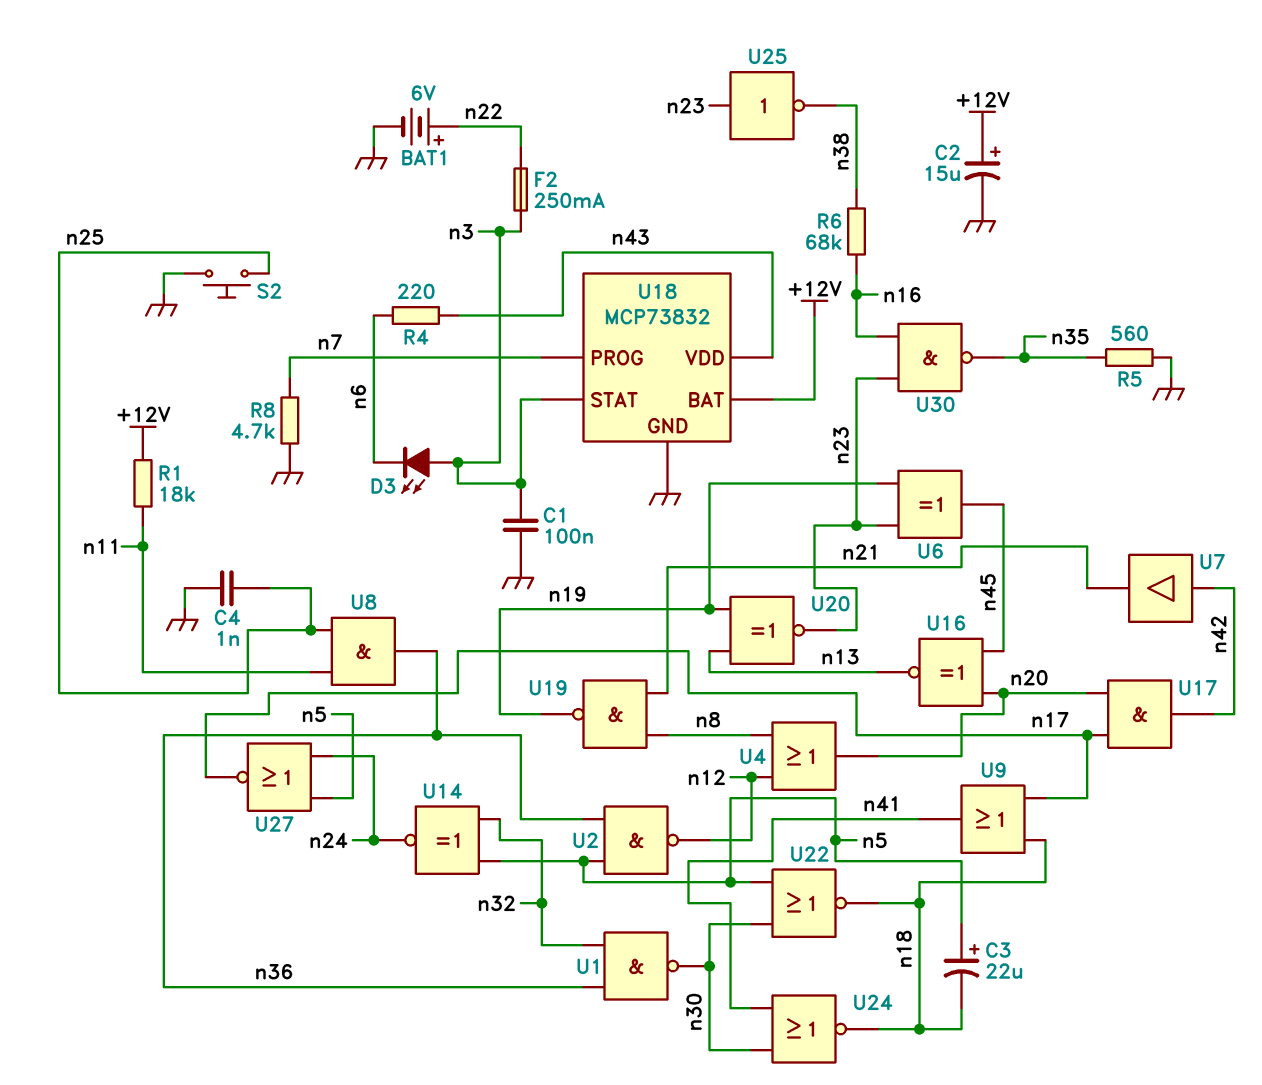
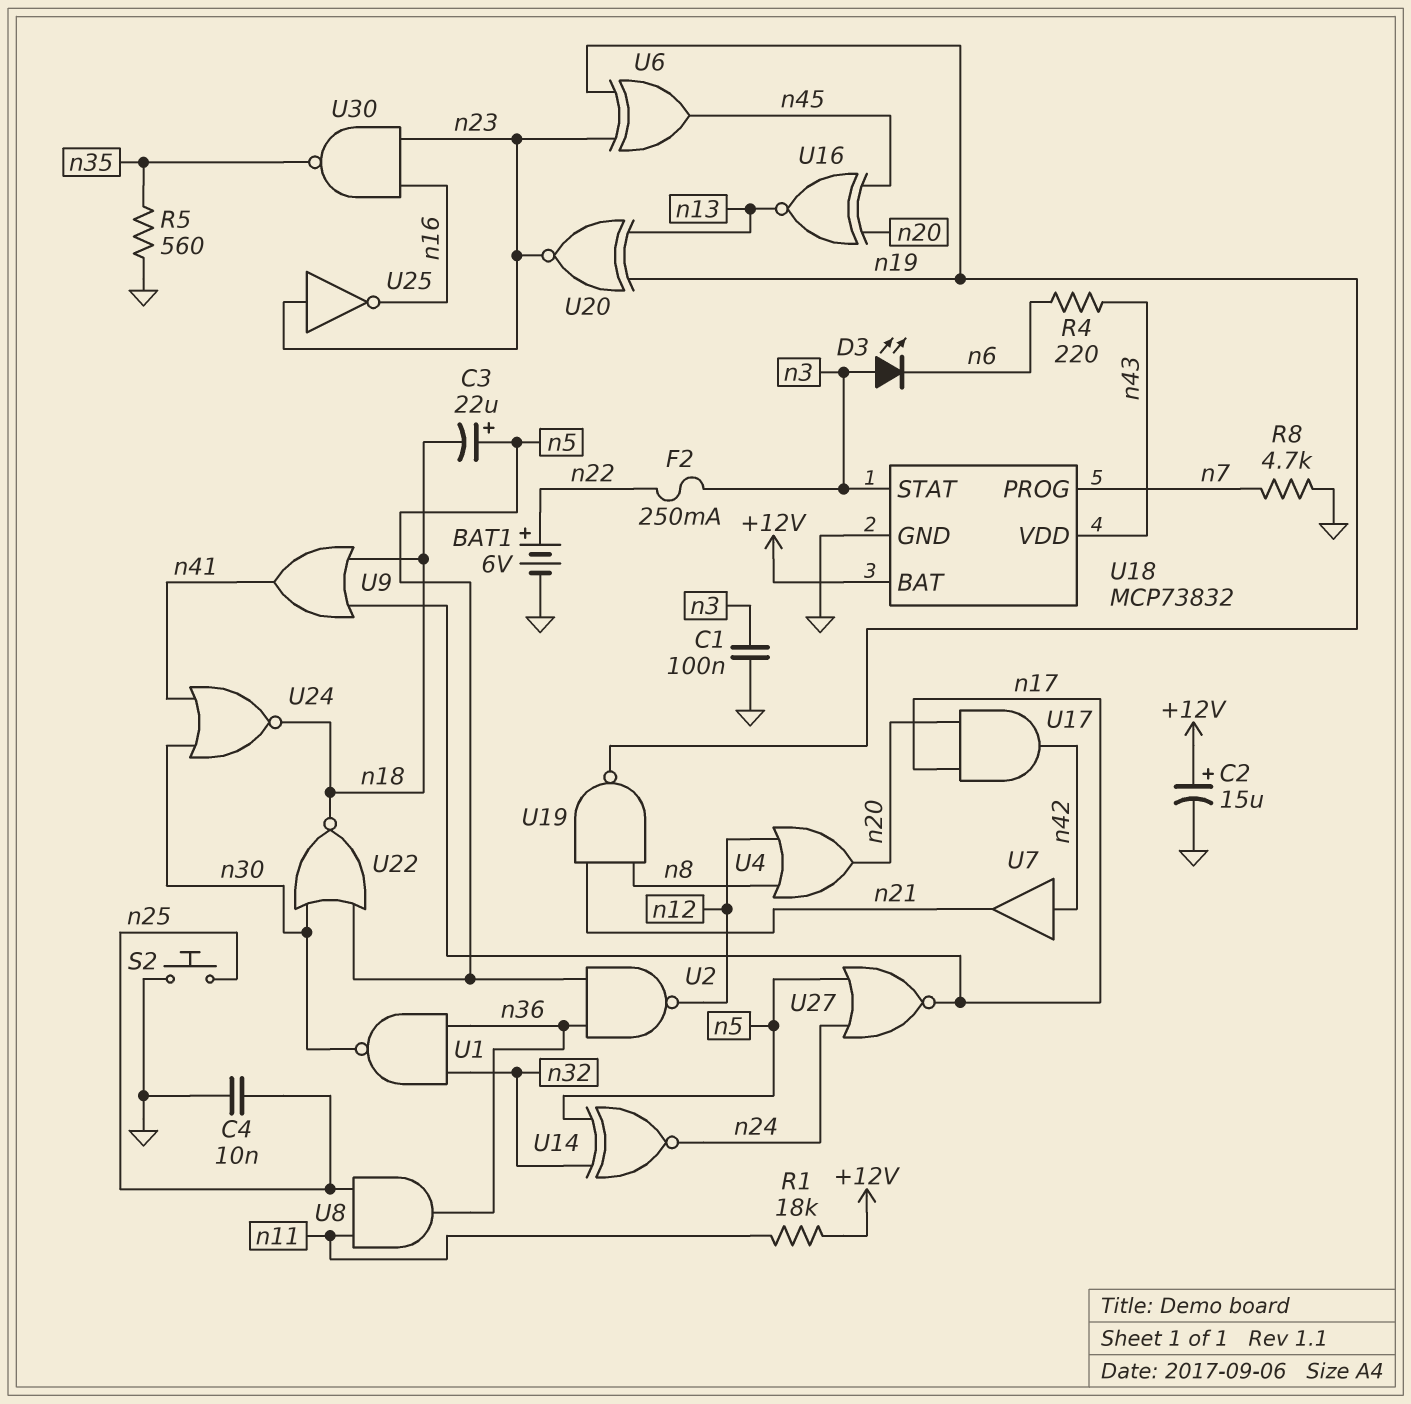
C4: 1nF (GND, n25) -> 10nF (GND, n25)
R6: 68k (n16, n38) -> none
U25: NOT (in n23, out n38) -> NOT (in n23, out n16)

